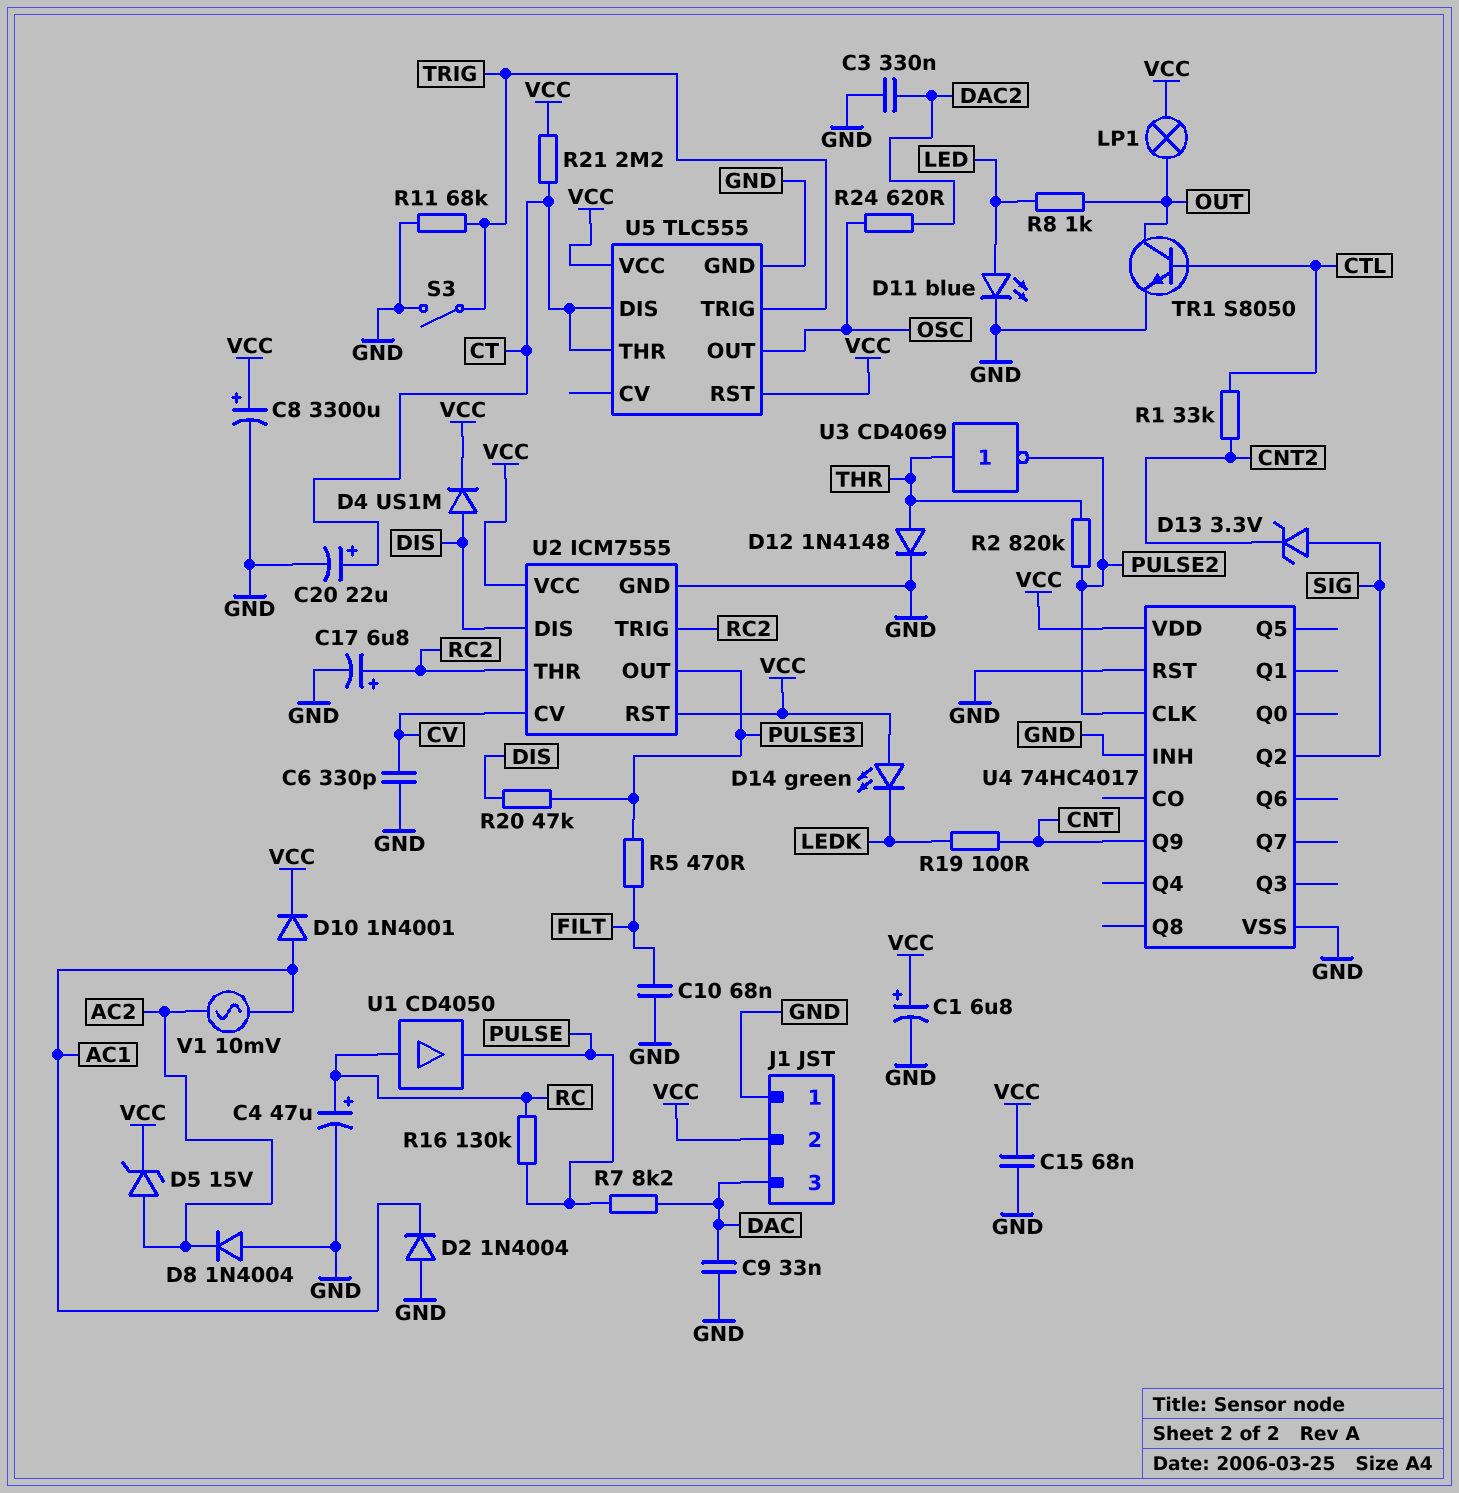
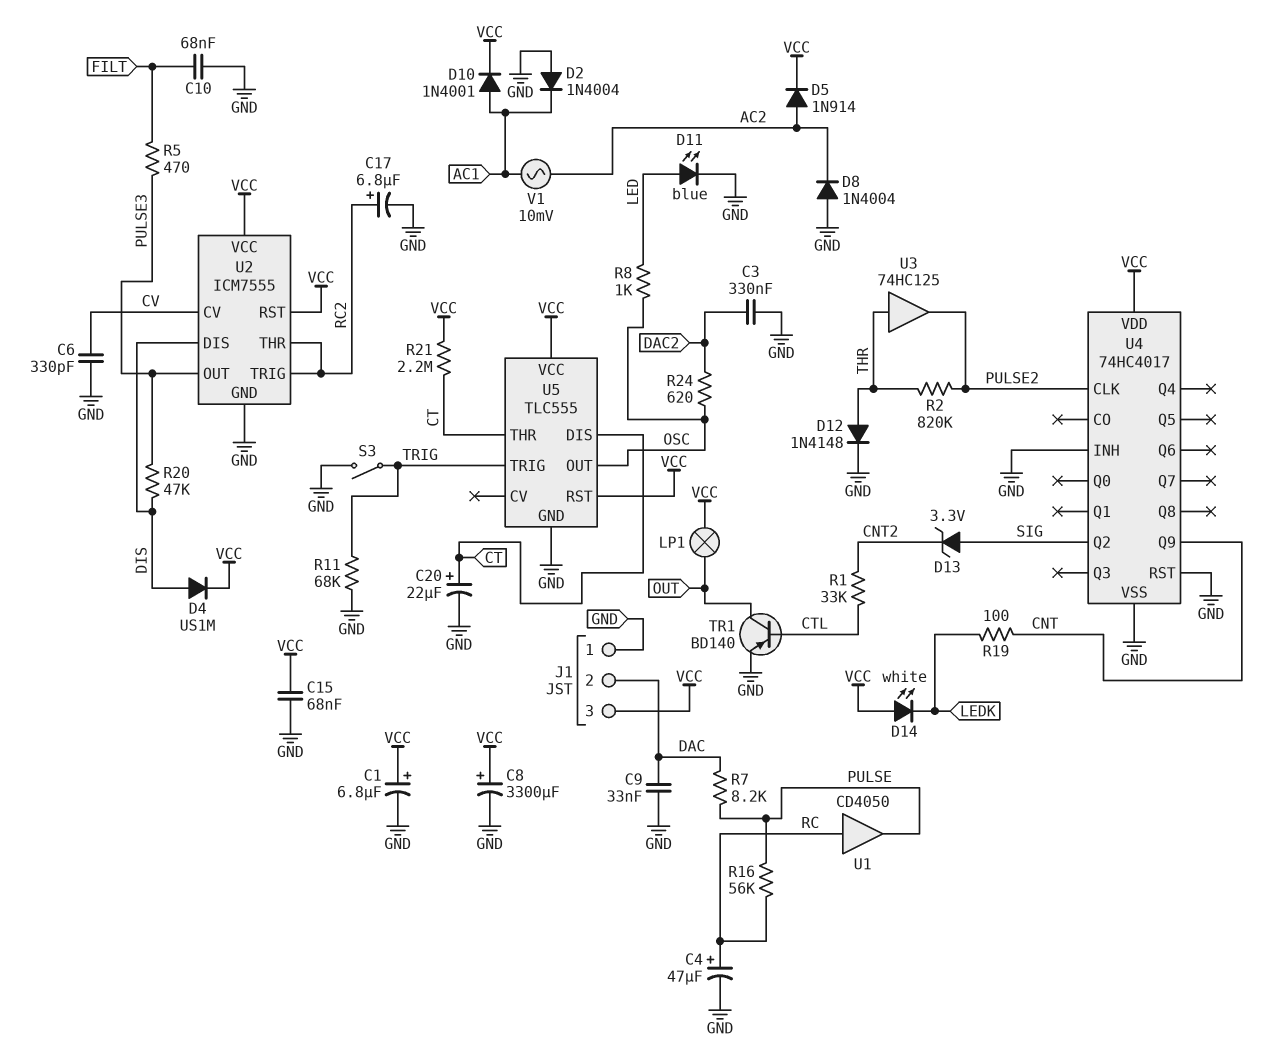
D5: zener 15V (A AC2, K VCC) -> diode 1N914 (A AC2, K VCC)
D14: LED green (A VCC, K LEDK) -> LED white (A VCC, K LEDK)
J1 pin 2: VCC -> DAC
J1 pin 3: DAC -> VCC
R8: 1k (LED, OUT) -> 1k (LED, OSC)
R16: 130k (PULSE, RC) -> 56k (PULSE, RC)
TR1: NPN S8050 (B CTL, C OUT, E GND) -> PNP BD140 (B CTL, C OUT, E GND)
U3: NOT CD4069 (in THR, out PULSE2) -> buffer 74HC125 (in THR, out PULSE2)

